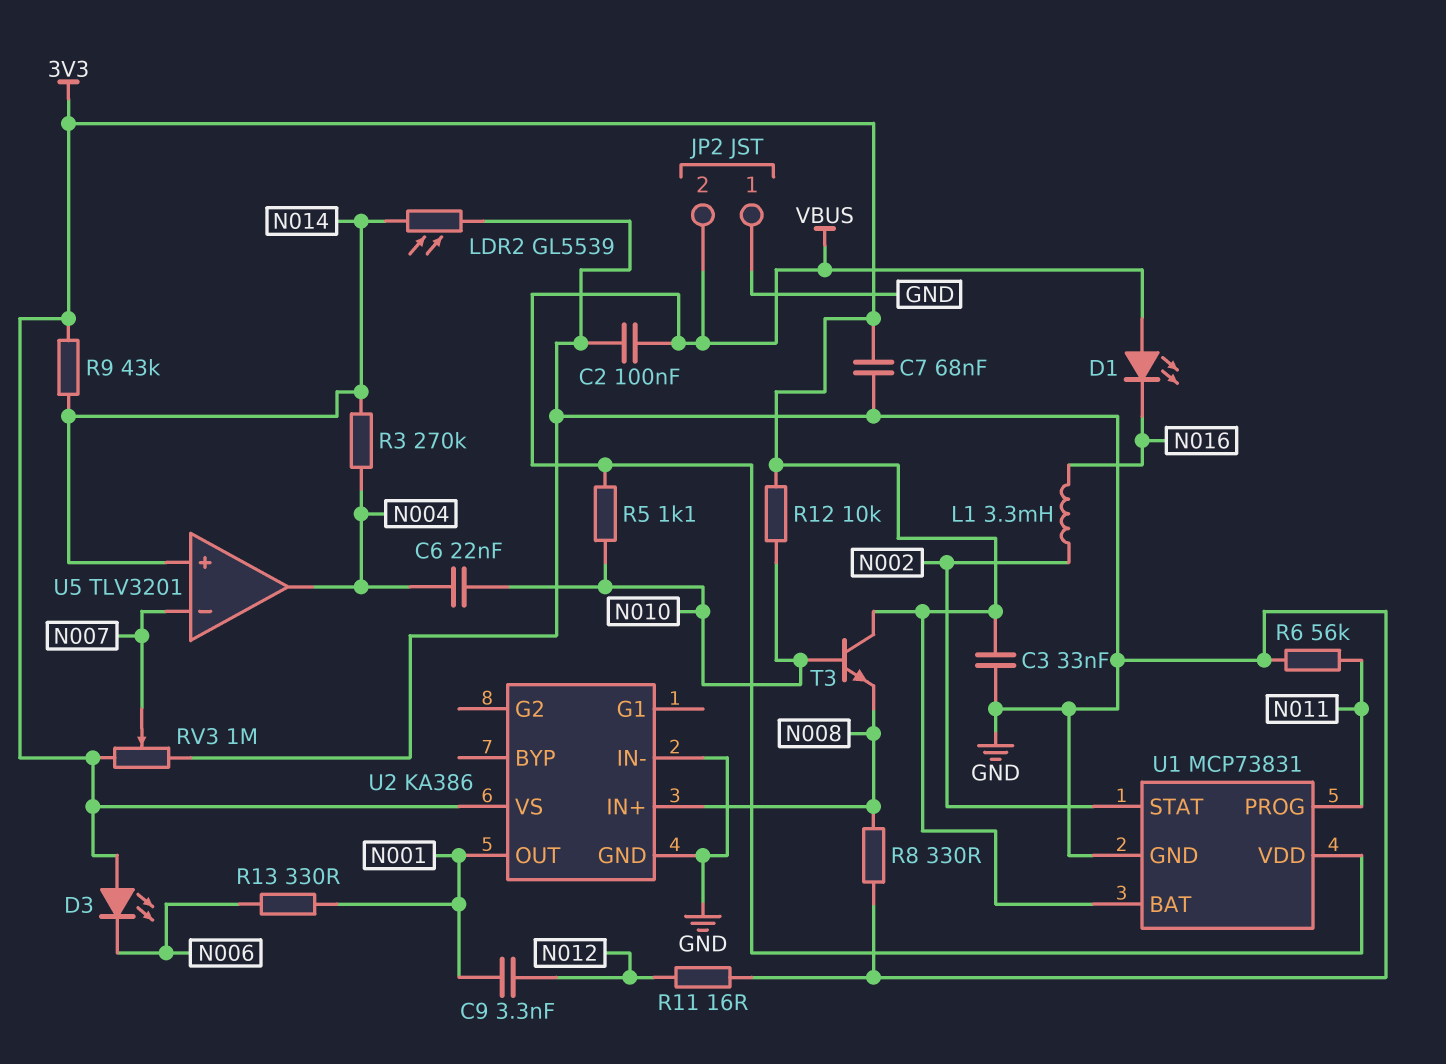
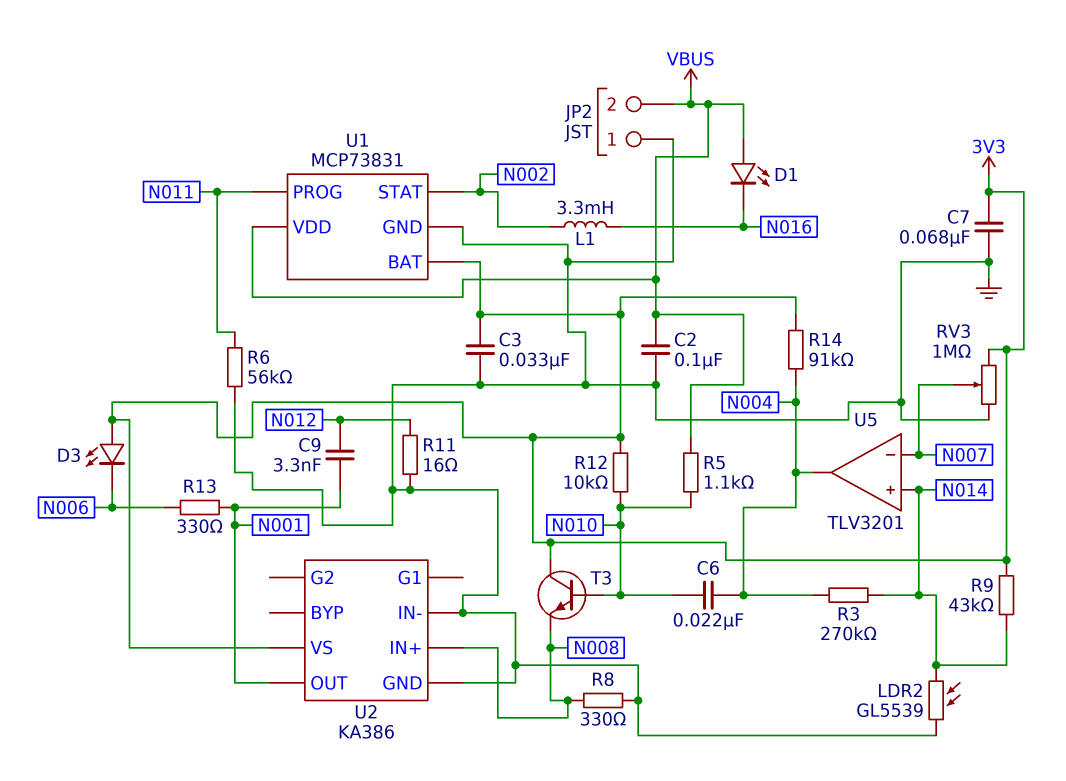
R14: none -> 91k (3V3, N004)

